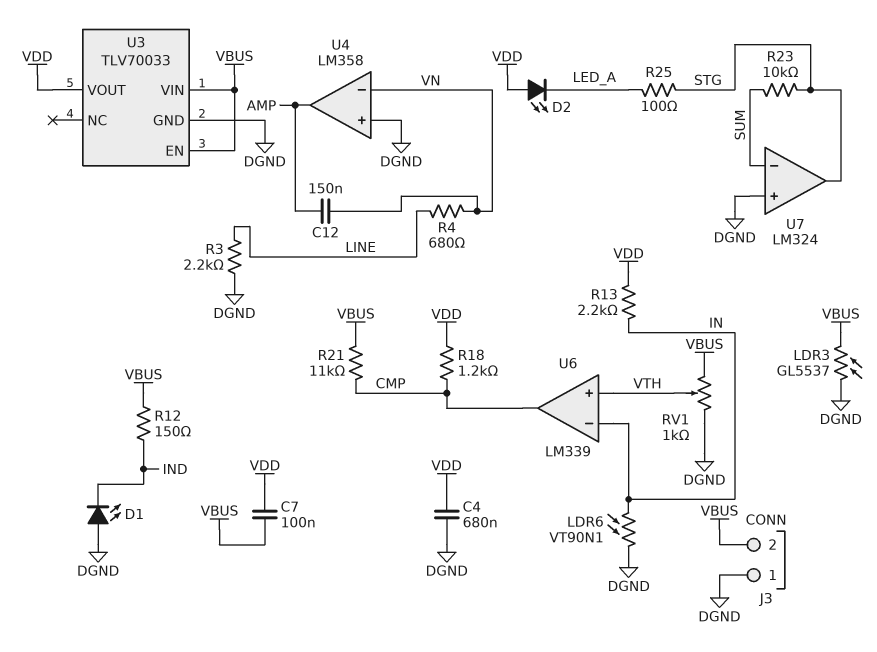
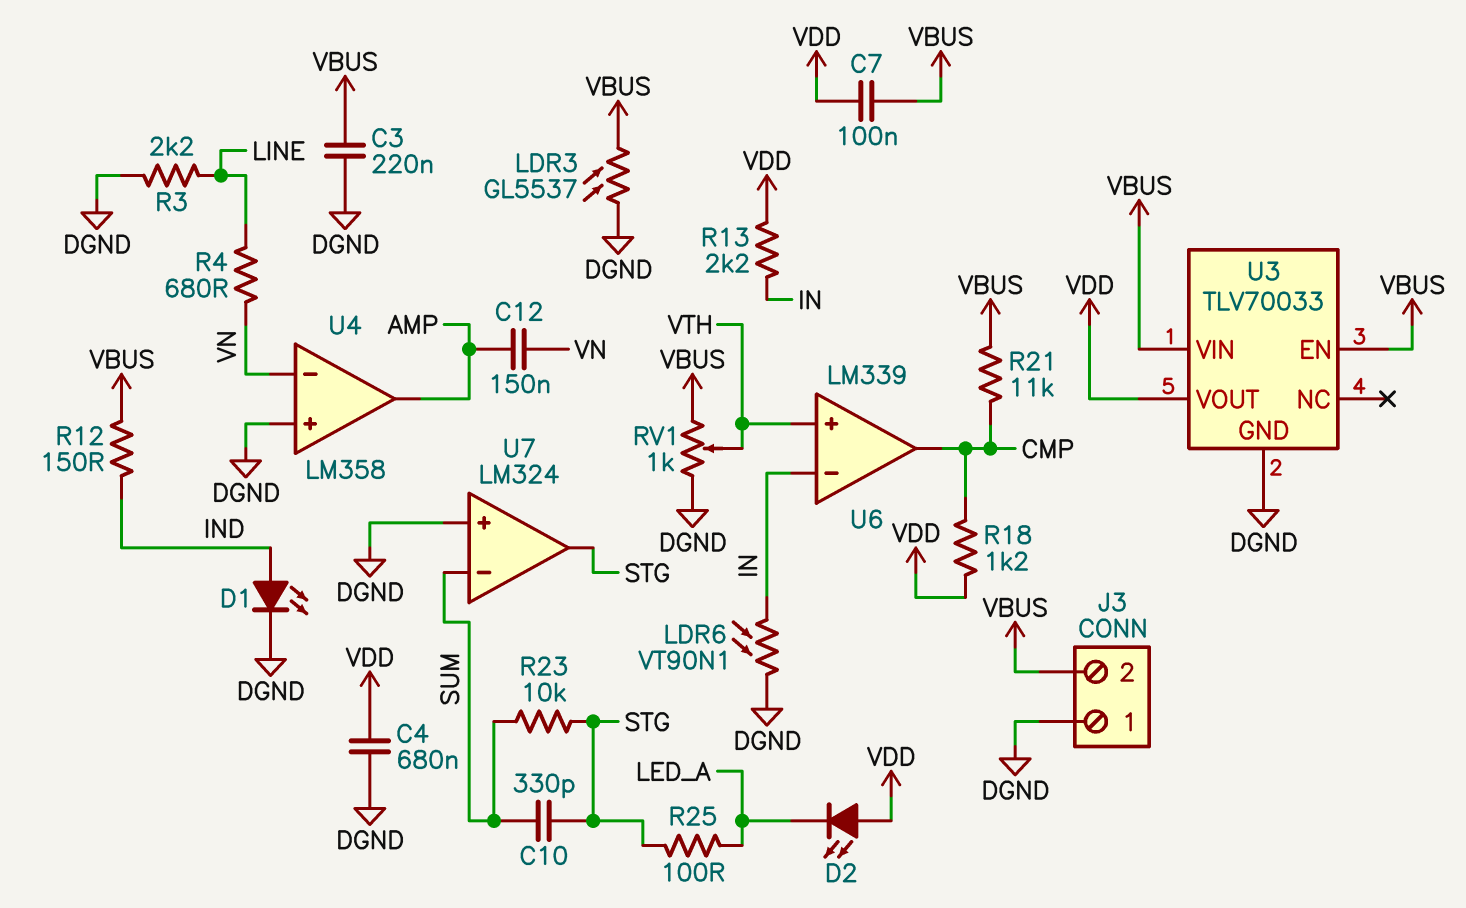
C3: none -> 220nF (DGND, VBUS)
C10: none -> 330pF (STG, SUM)
D1: LED (A DGND, K IND) -> LED (A IND, K DGND)

